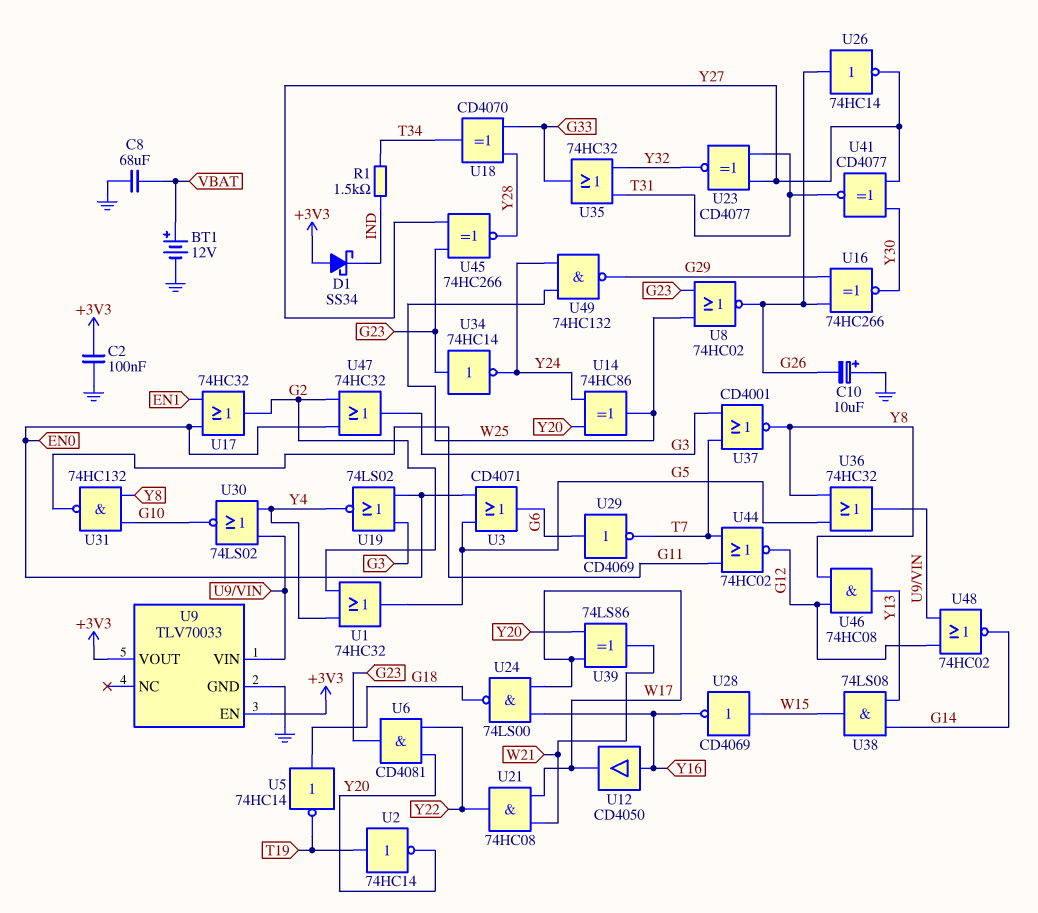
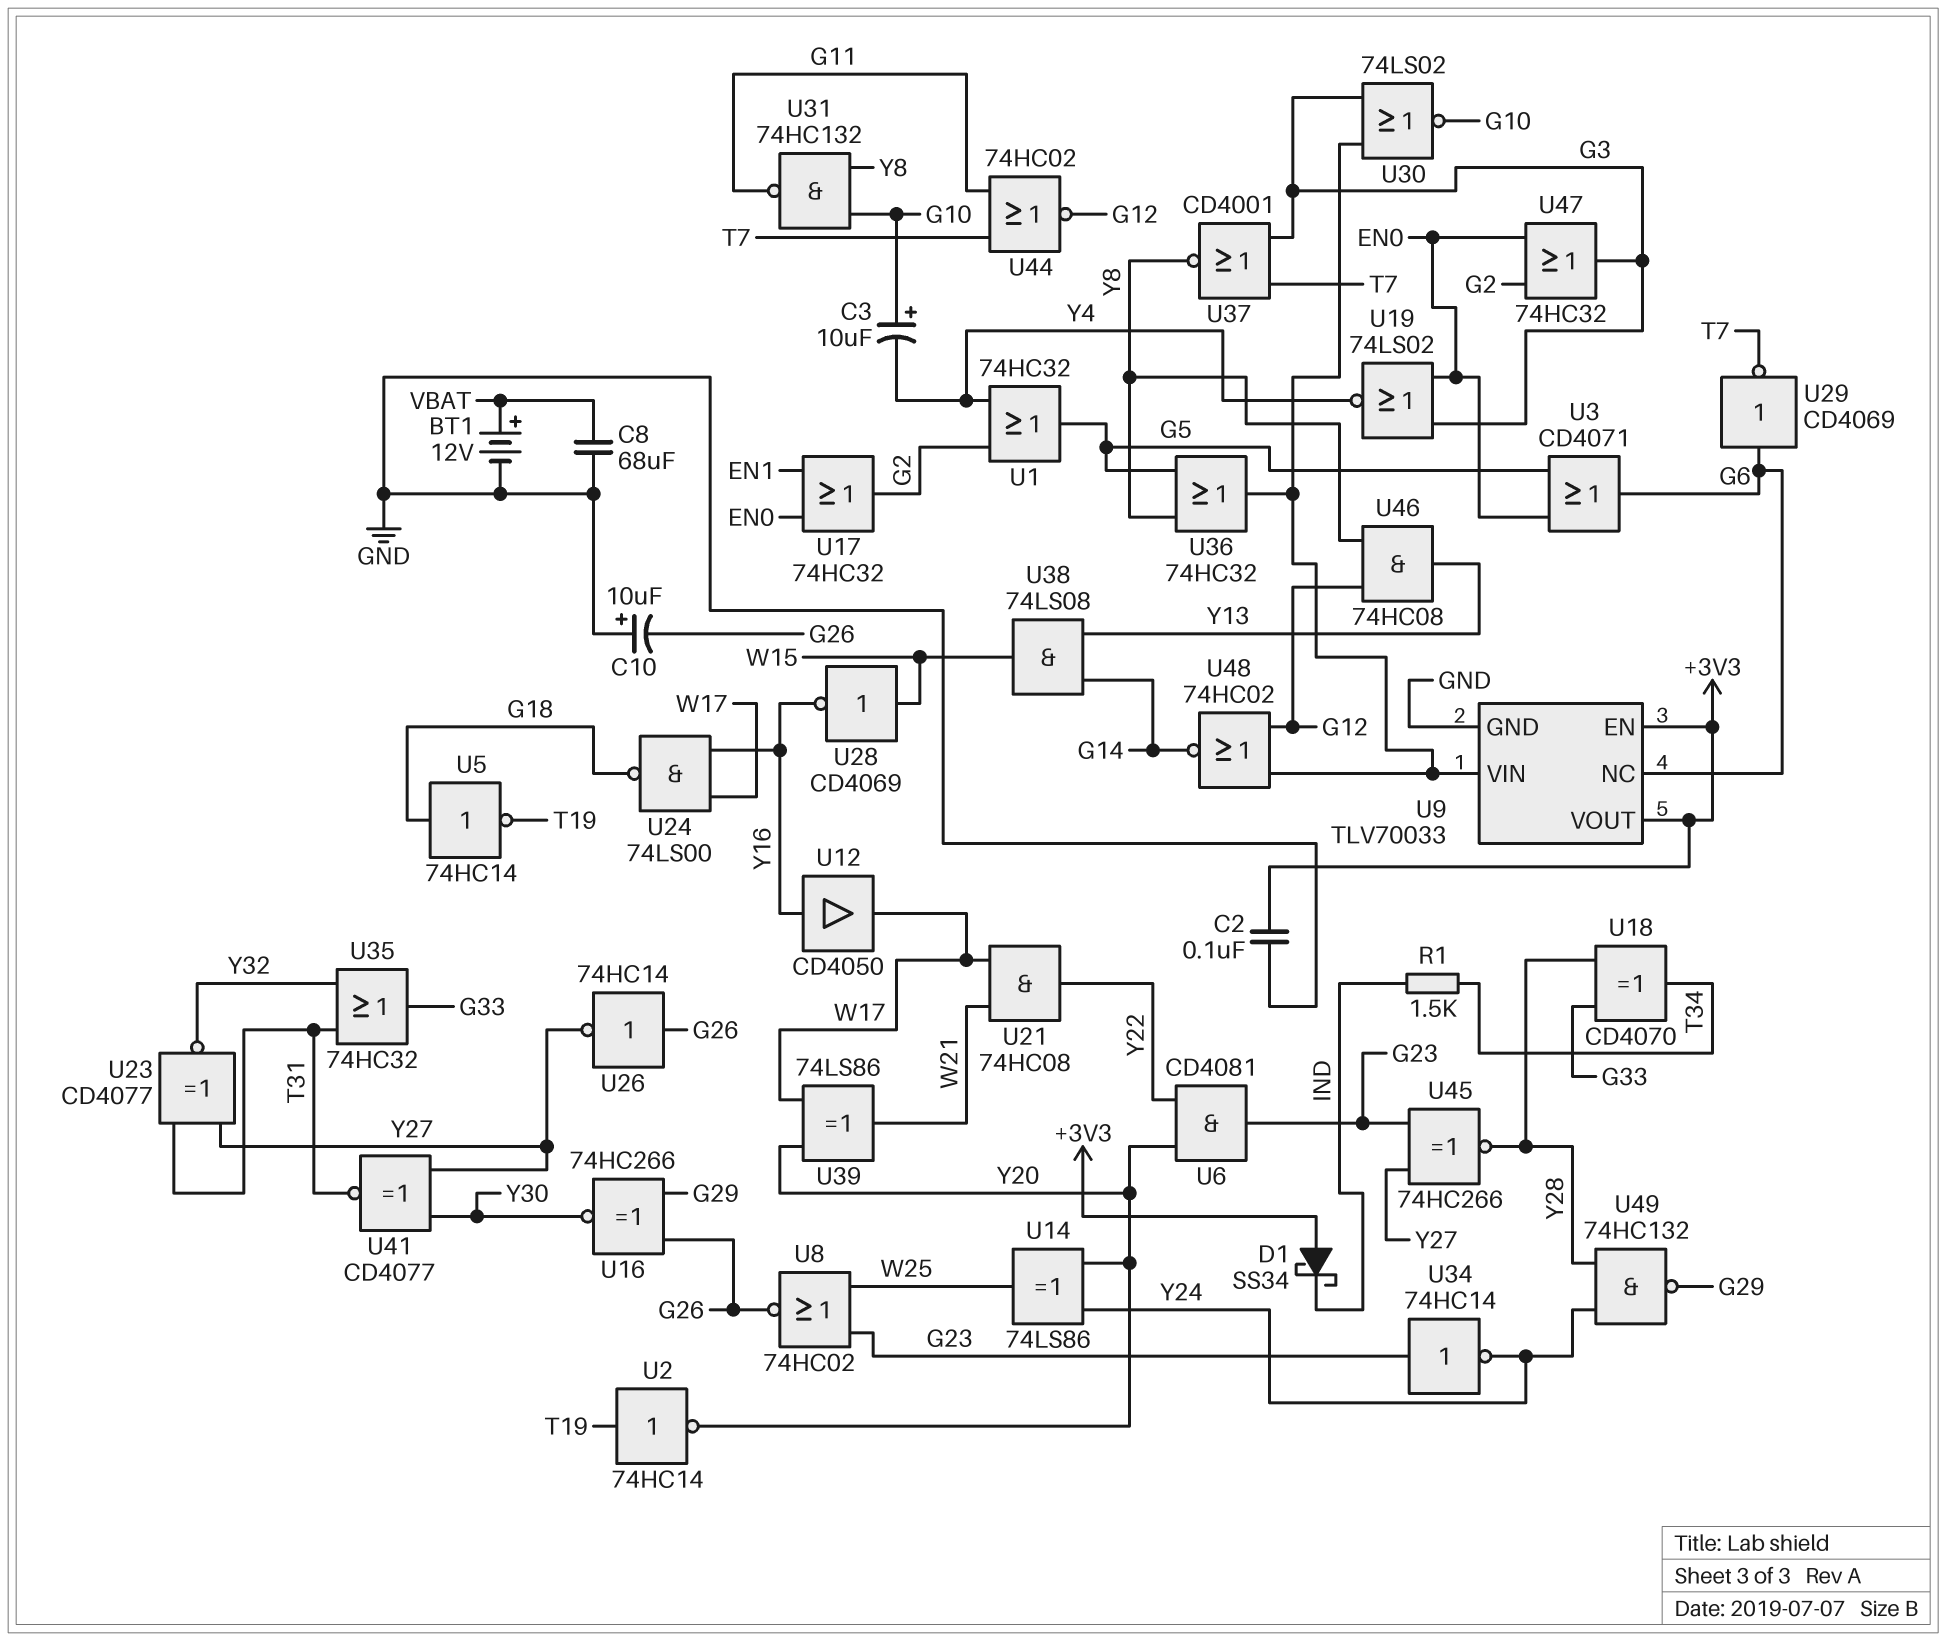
C3: none -> 10uF (plus G10, minus Y4)
U9 pin NC: none -> G6
U14: XOR 74HC86 (in Y20, in Y24, out W25) -> XOR 74LS86 (in Y20, in Y24, out W25)
U30: NOR 74LS02 (in U9/VIN, in Y4, out G10) -> NOR 74LS02 (in G3, in U9/VIN, out G10)
U49: NAND 74HC132 (in W25, in Y24, out G29) -> NAND 74HC132 (in Y24, in Y28, out G29)

